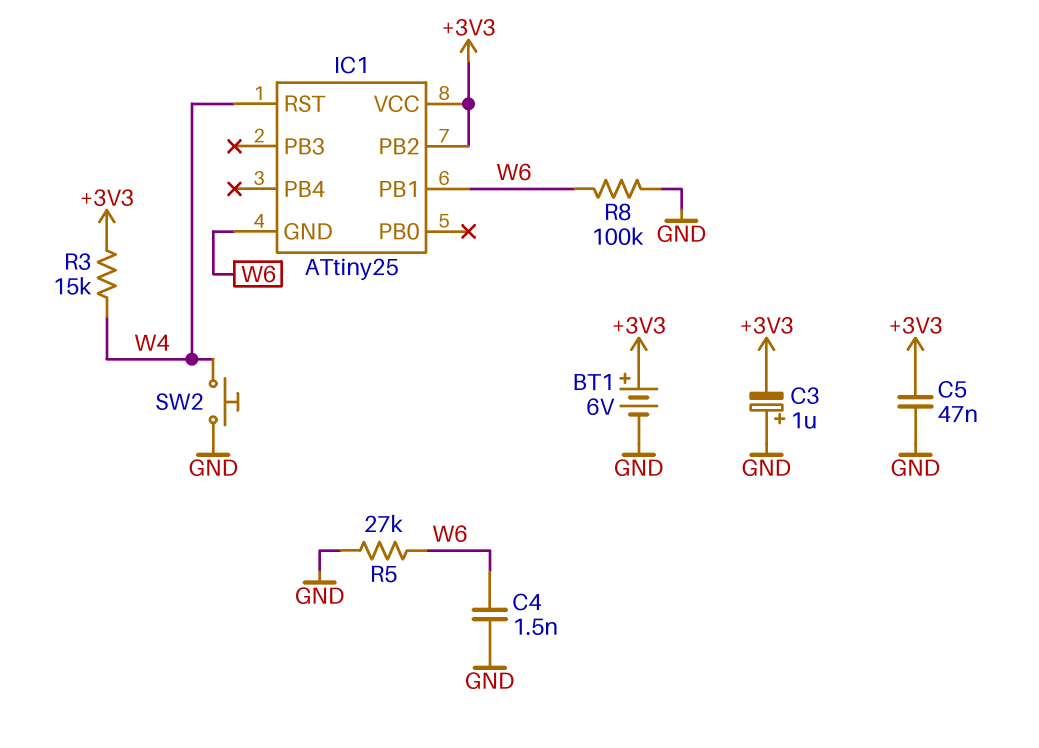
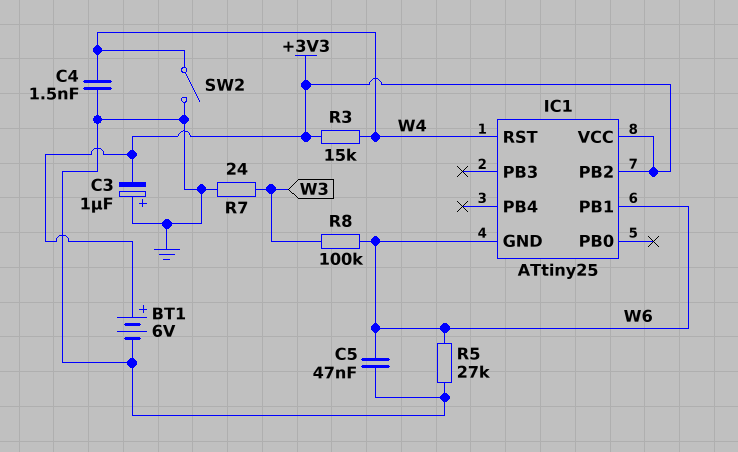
C4: 1.5nF (GND, W6) -> 1.5nF (GND, W4)
C5: 47nF (+3V3, GND) -> 47nF (GND, W6)
R7: none -> 24 (GND, W3)
R8: 100k (GND, W6) -> 100k (W3, W6)
SW2: button (GND, W4) -> switch (GND, W4)

